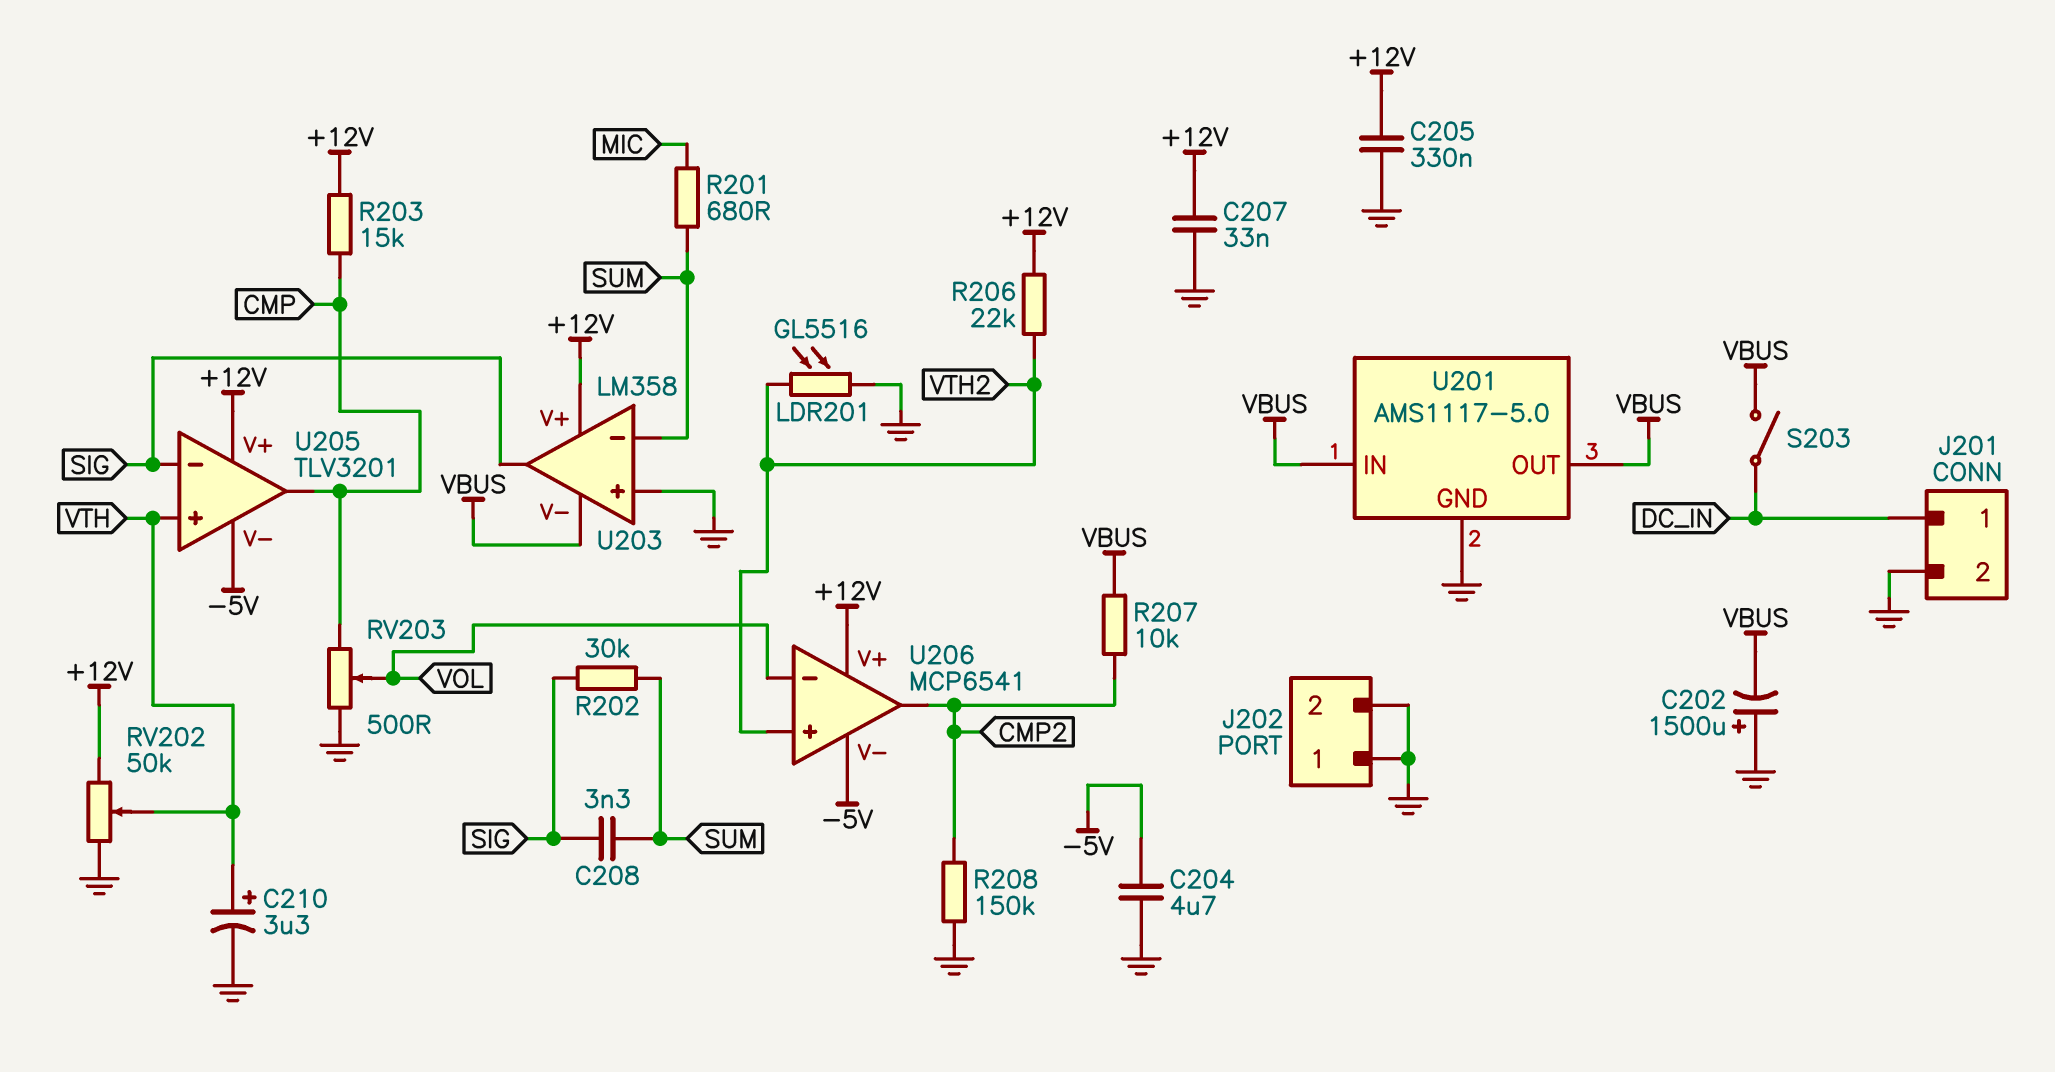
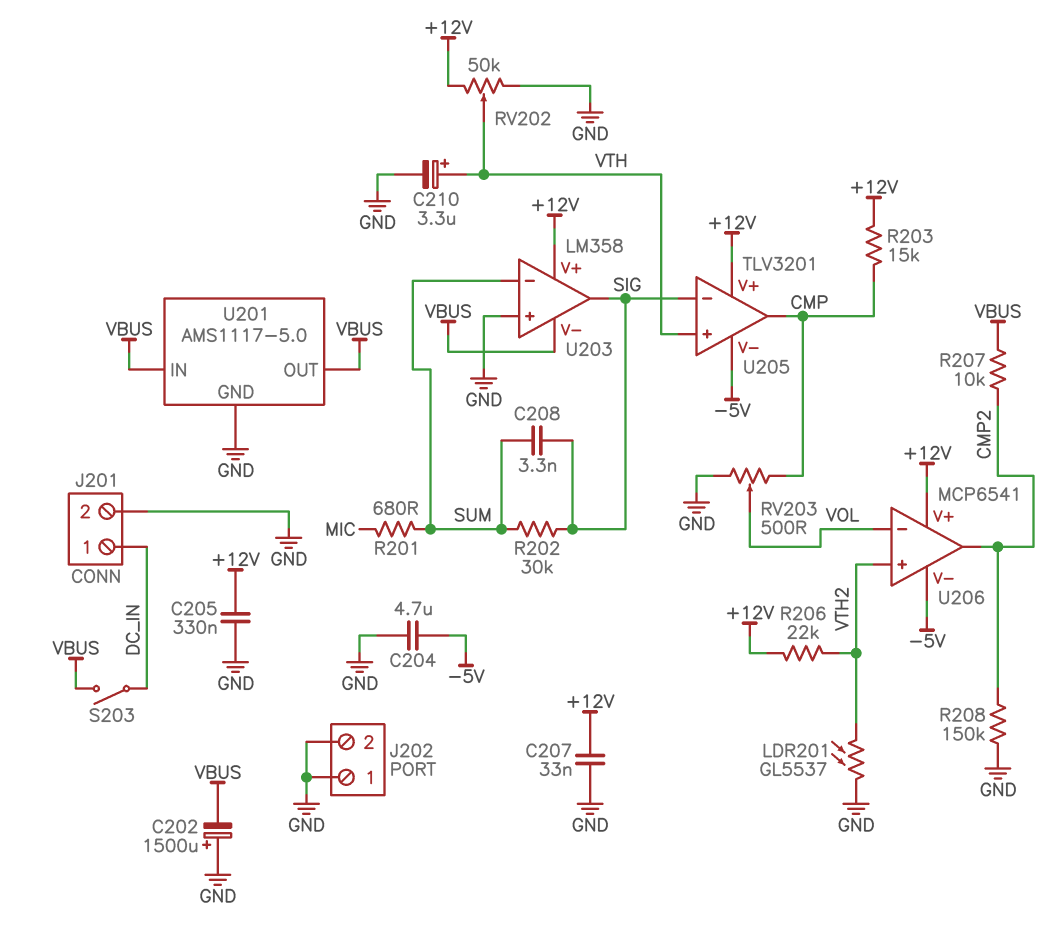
LDR201: GL5516 (GND, VTH2) -> GL5537 (GND, VTH2)

